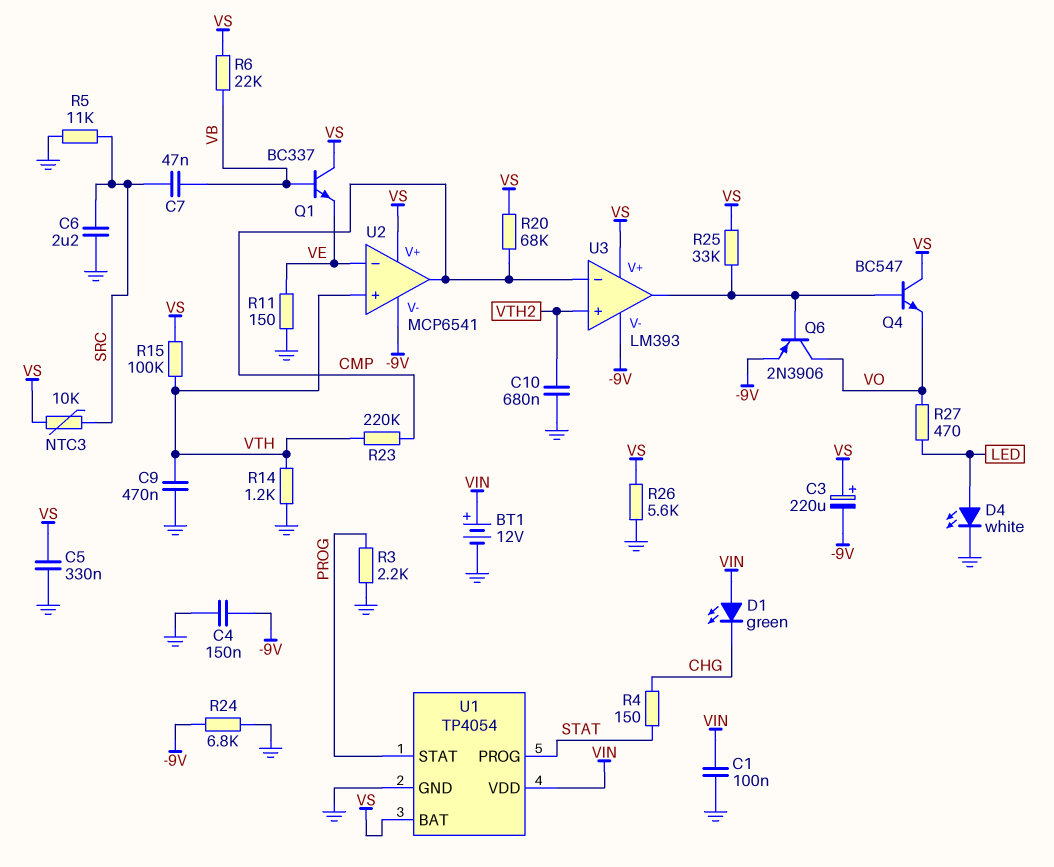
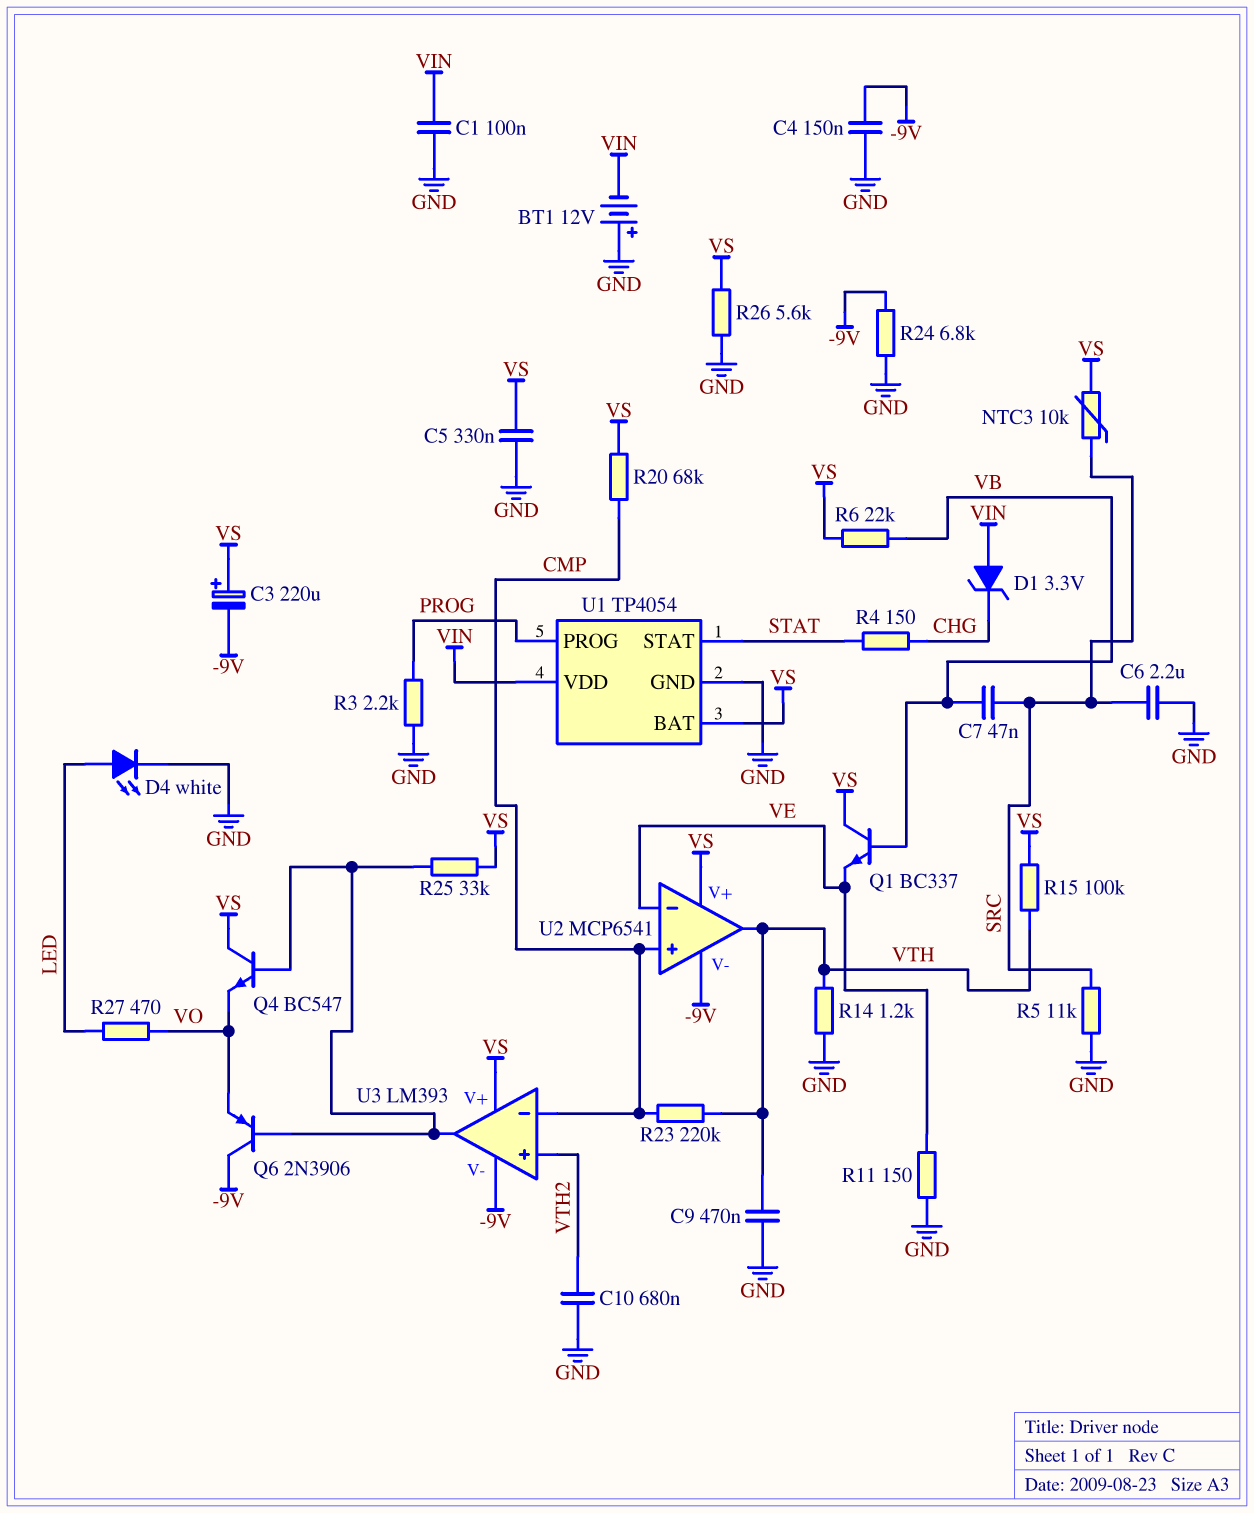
BT1: 12V (plus VIN, minus GND) -> 12V (plus GND, minus VIN)
D1: LED green (A VIN, K CHG) -> zener 3.3V (A VIN, K CHG)
Q6: PNP 2N3906 (B U3/out, C VO, E -9V) -> PNP 2N3906 (B U3/out, C -9V, E VO)
U1 pin PROG: STAT -> PROG
U1 pin STAT: PROG -> STAT
U2 pin in+: VTH -> CMP
U2 pin out: CMP -> VTH

